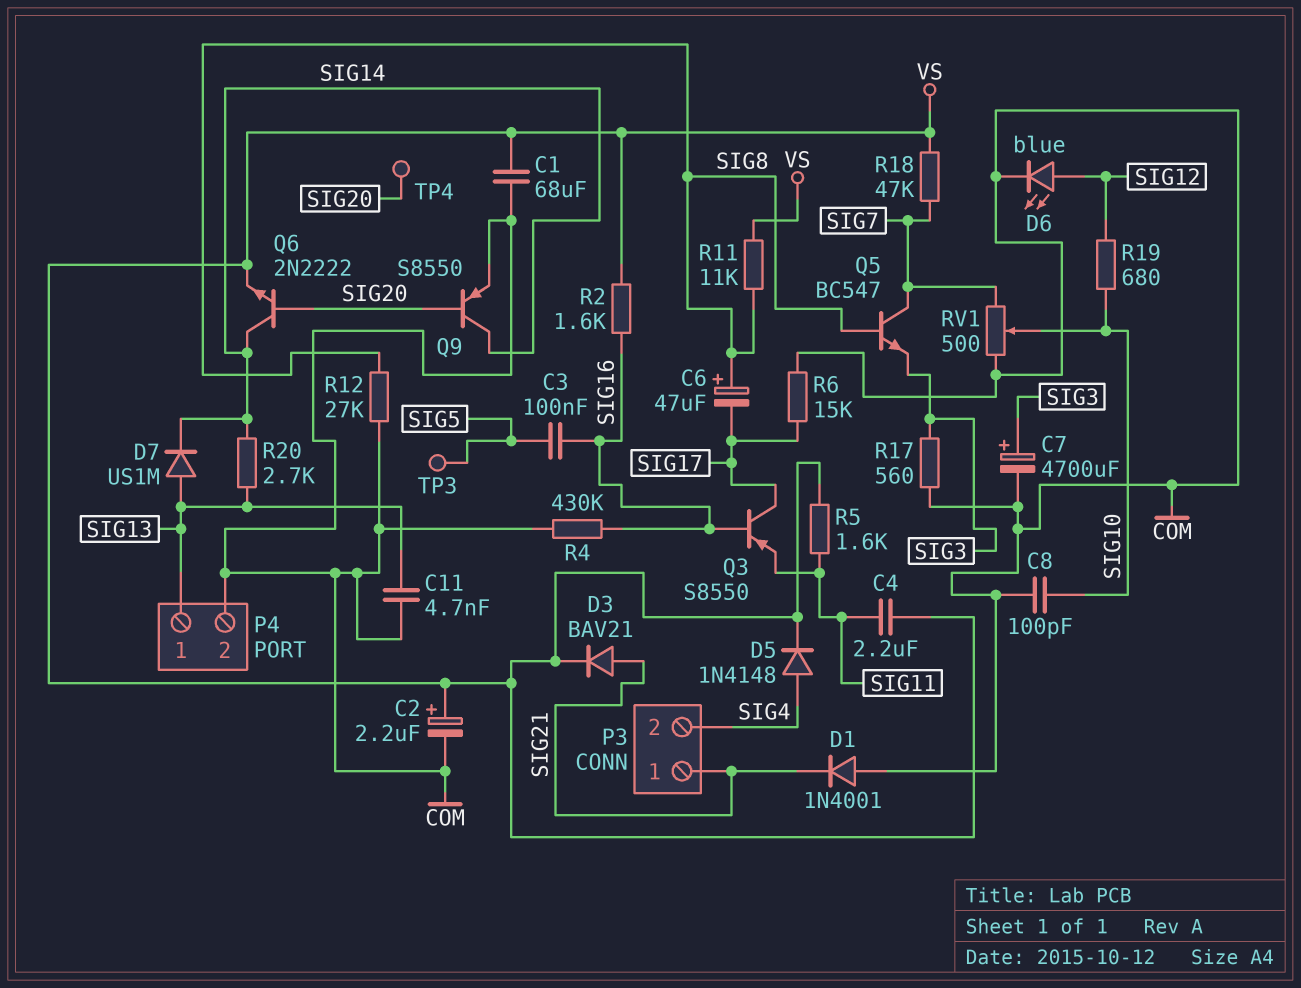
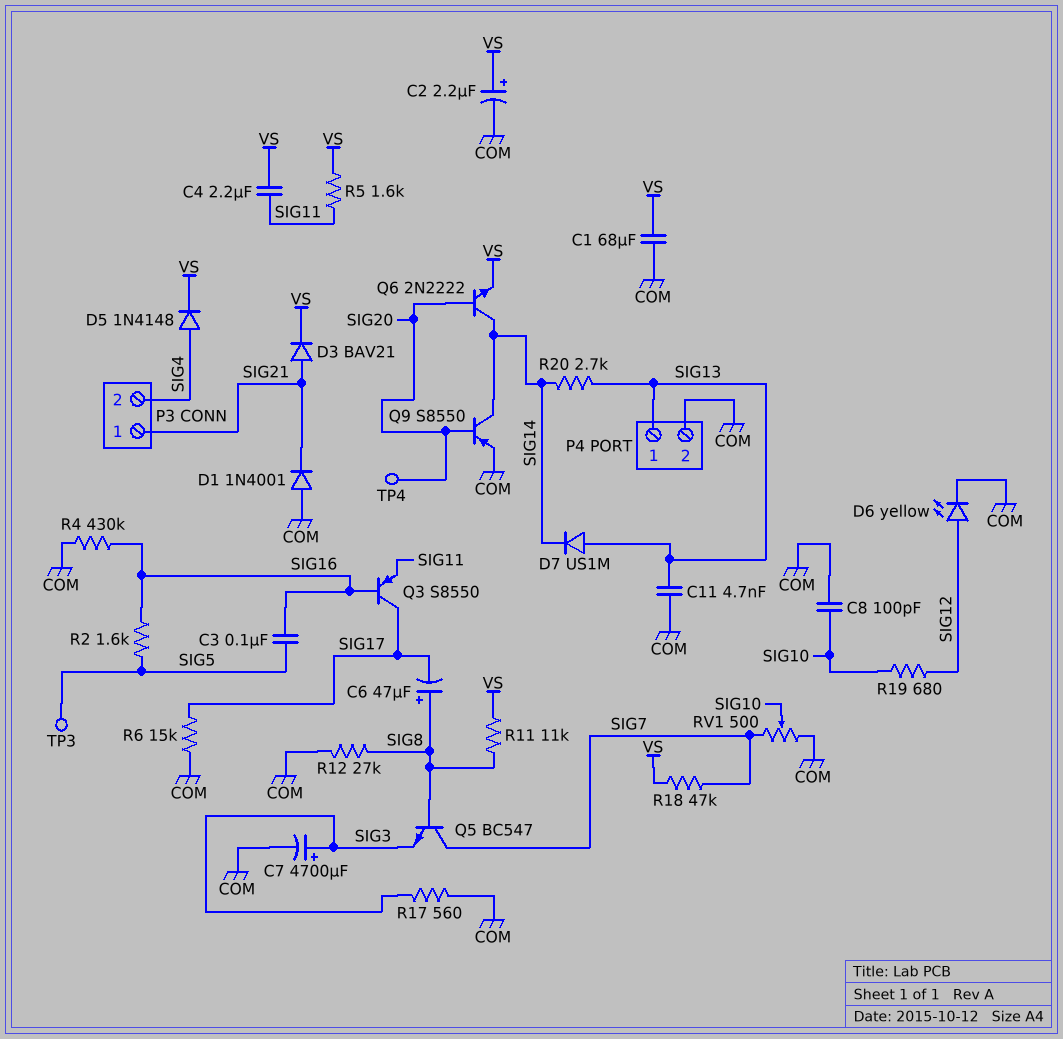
D6: LED blue (A SIG12, K COM) -> LED yellow (A SIG12, K COM)
R2: 1.6k (SIG16, VS) -> 1.6k (SIG5, SIG16)

